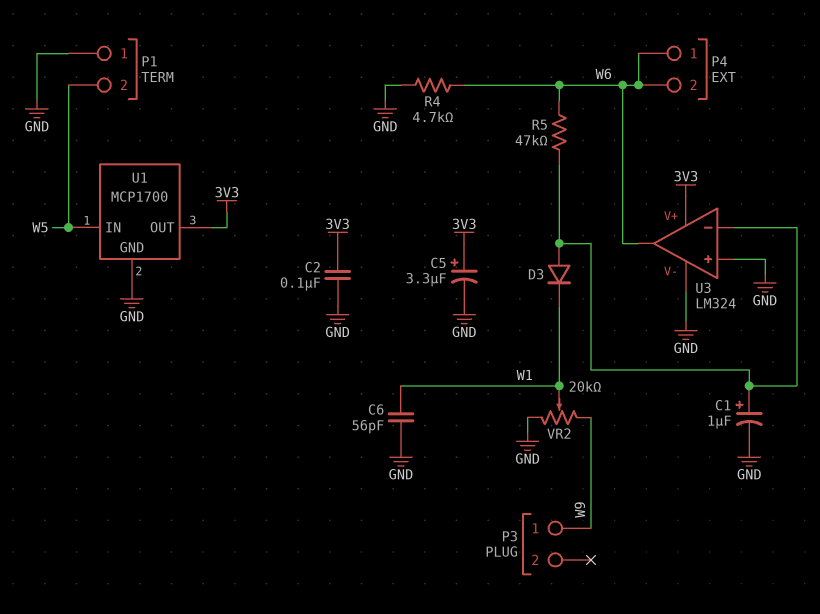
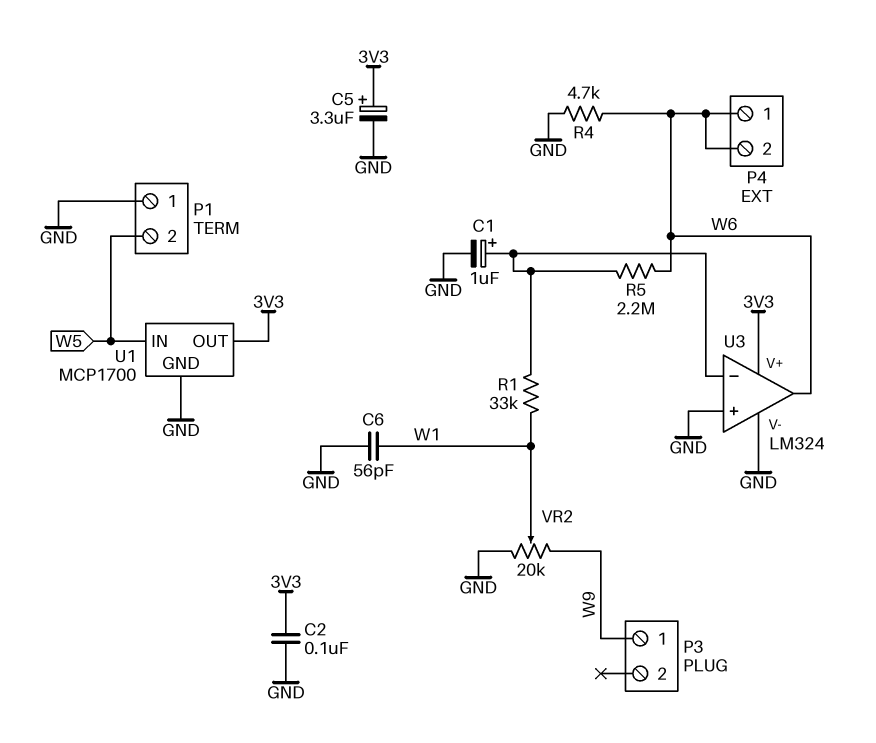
D3: diode (A U3/in-, K W1) -> none
R1: none -> 33k (U3/in-, W1)
R5: 47k (U3/in-, W6) -> 2.2M (U3/in-, W6)

